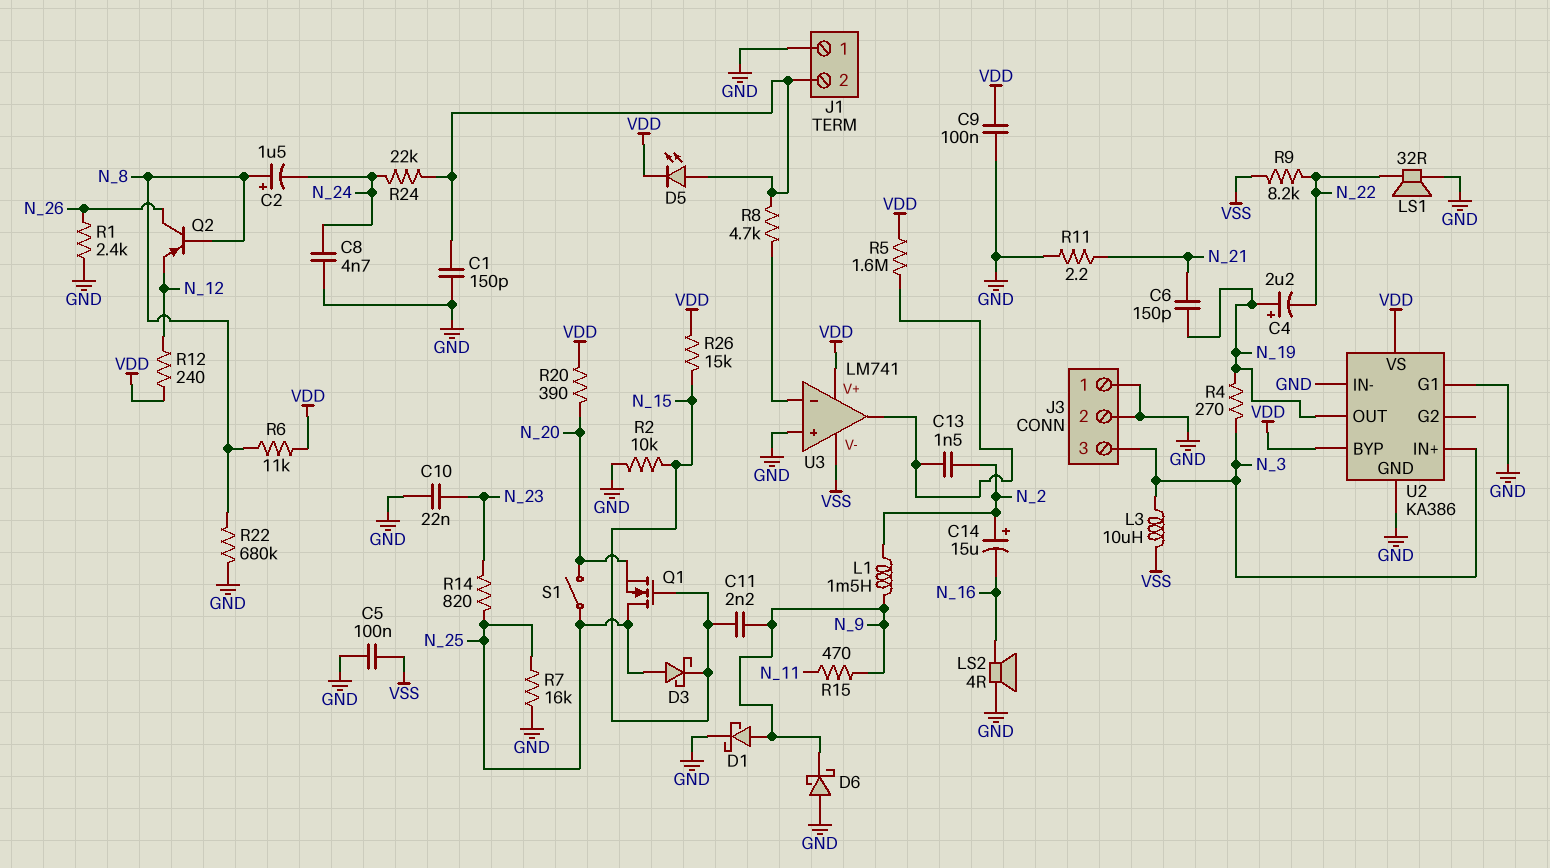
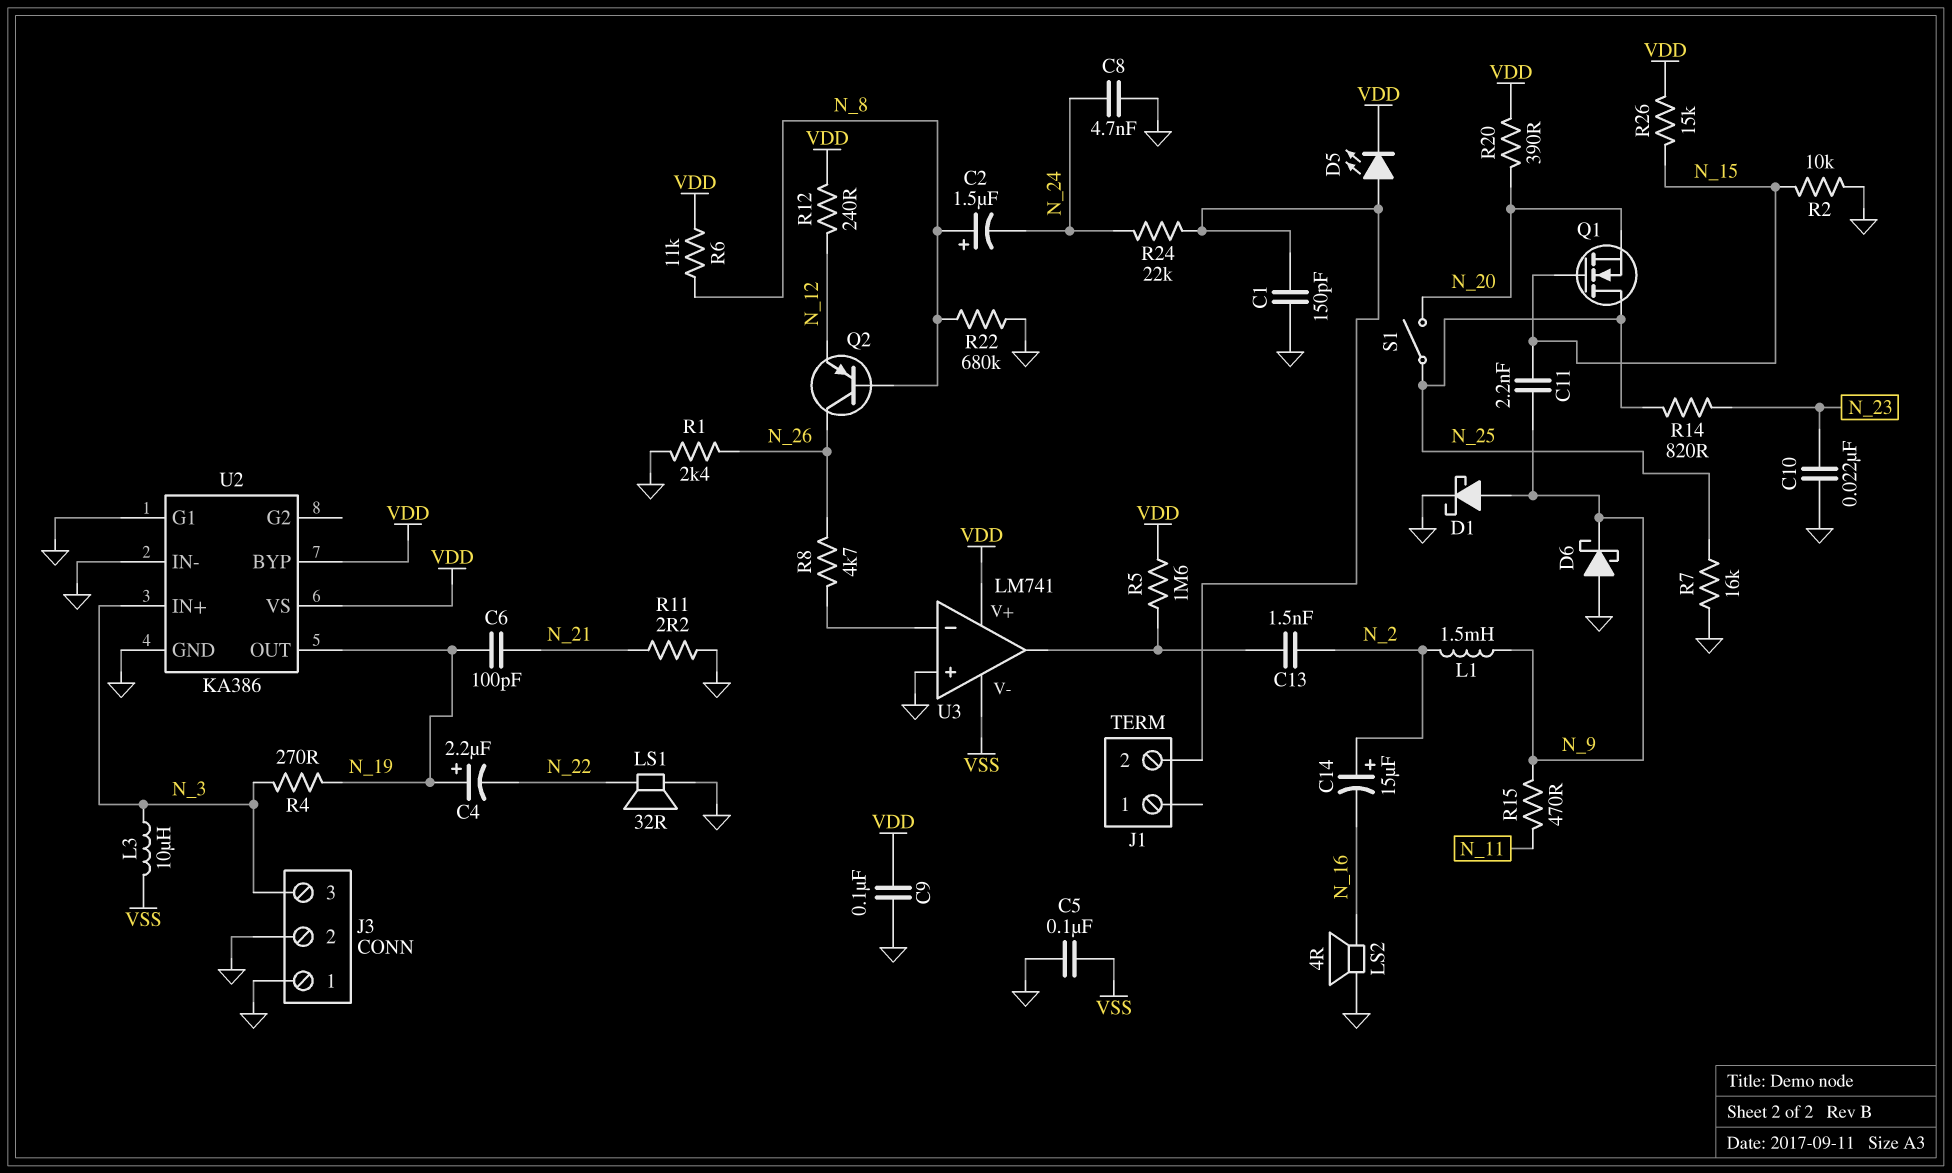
C6: 150pF (N_19, N_21) -> 100pF (N_19, N_21)
D3: schottky (A N_25, K N_15) -> none
J1 pin 1: GND -> none
R8: 4.7k (J1/2, U3/in-) -> 4.7k (N_26, U3/in-)
R9: 8.2k (N_22, VSS) -> none

